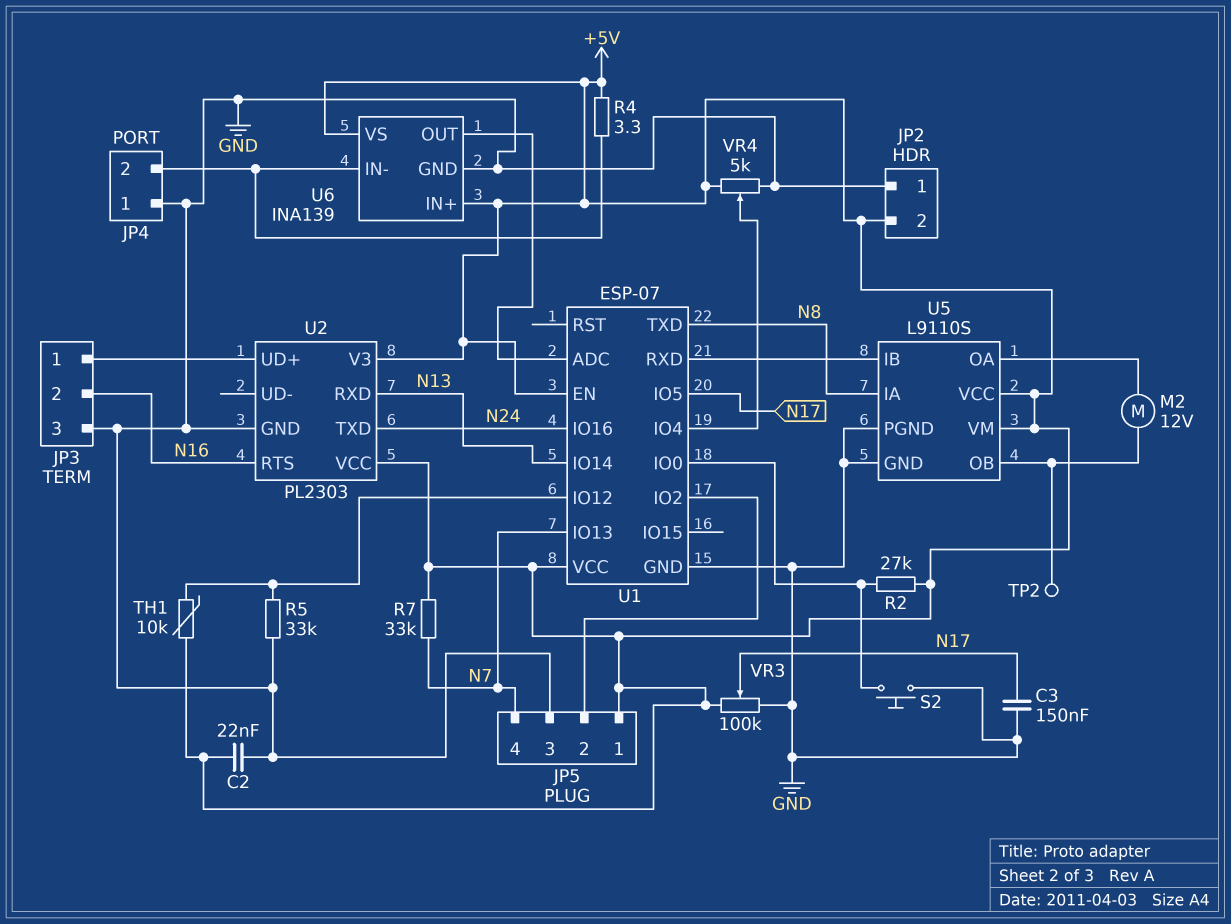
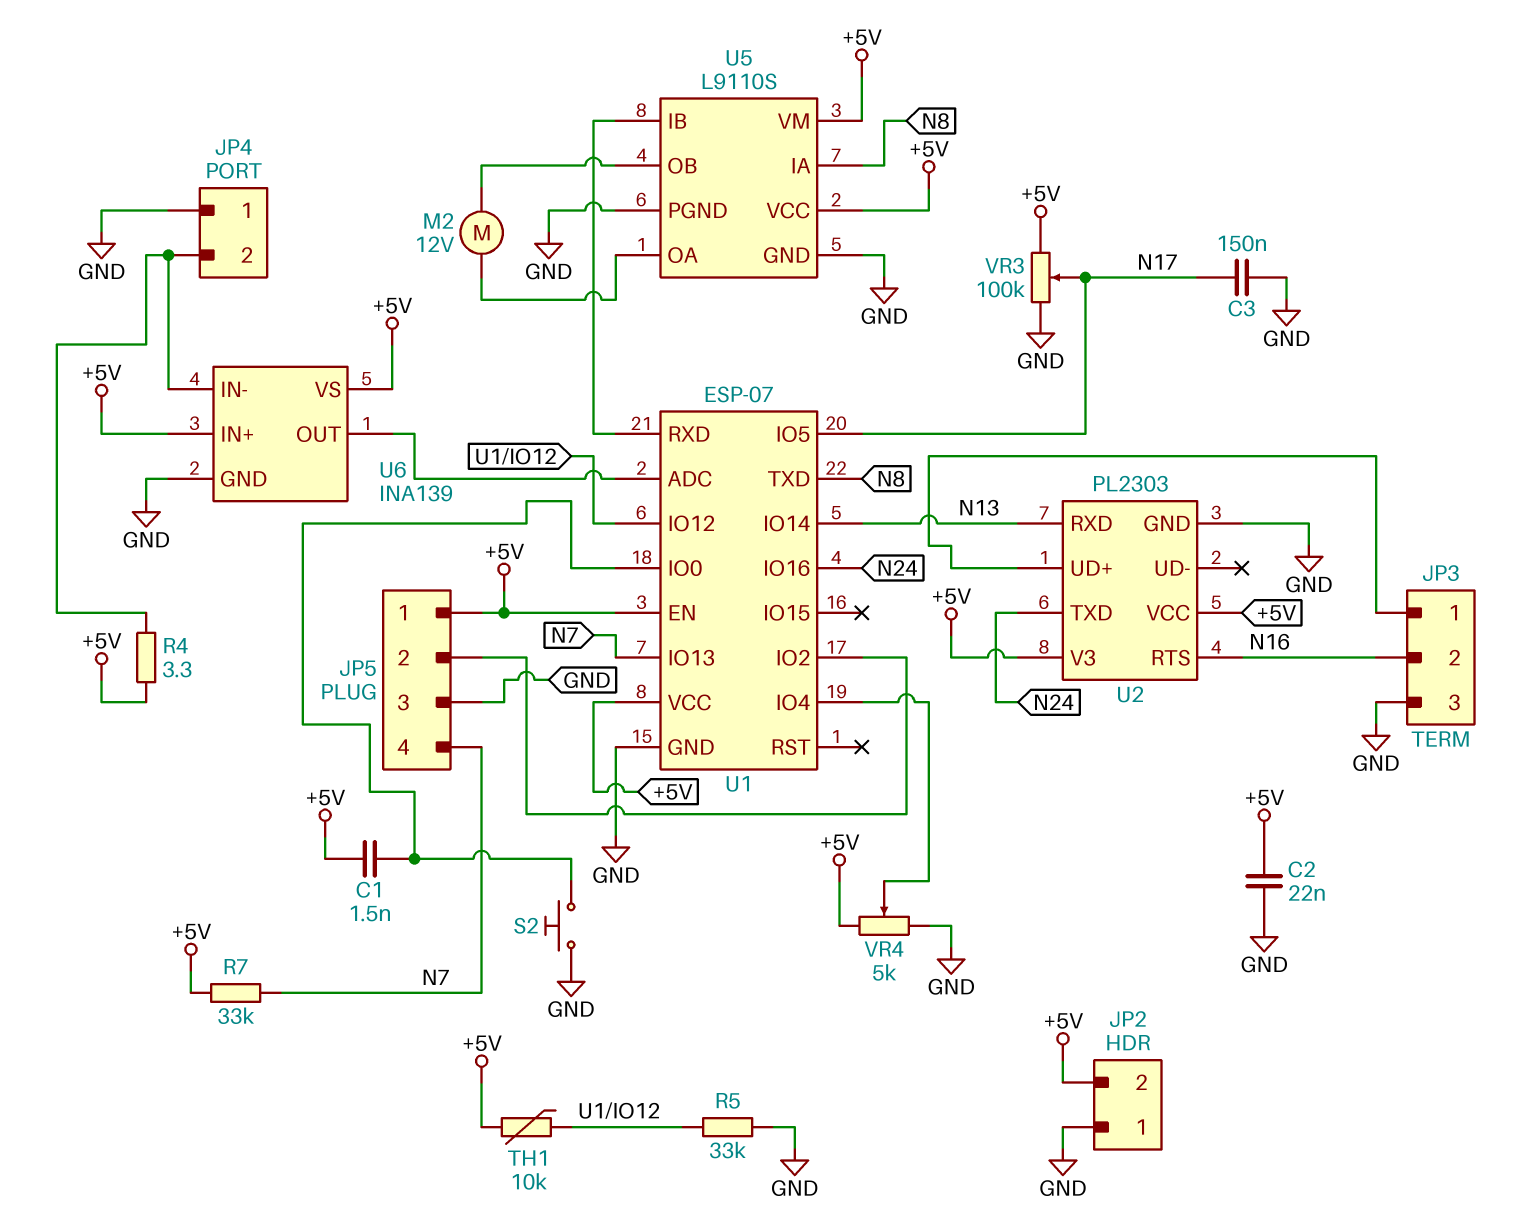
C1: none -> 1.5nF (+5V, U1/IO0)
R2: 27k (+5V, U1/IO0) -> none
TP2: test point (U5/OB) -> none

